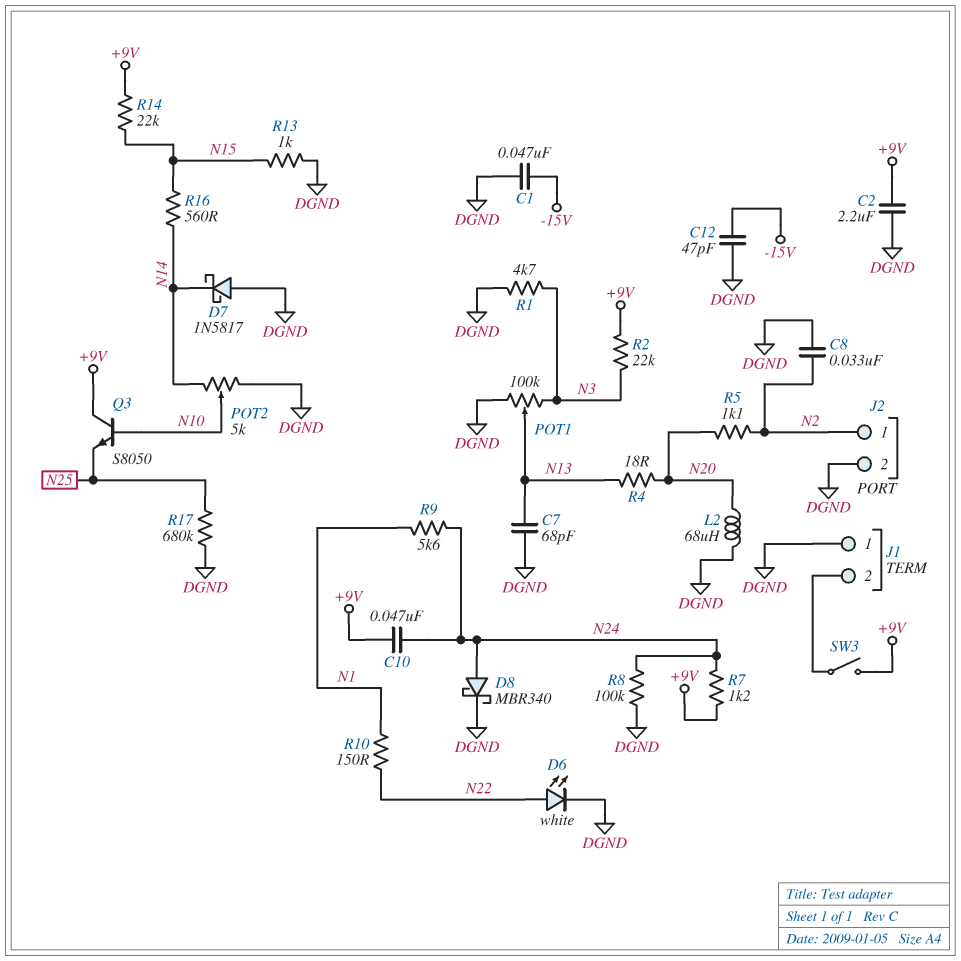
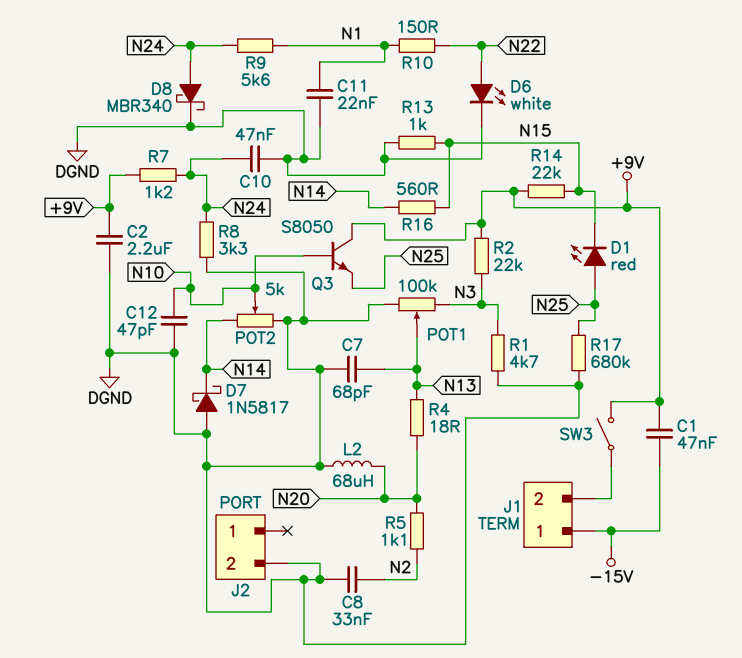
C1: 47nF (-15V, DGND) -> 47nF (+9V, -15V)
C10: 47nF (+9V, N24) -> 47nF (DGND, N24)
C11: none -> 22nF (DGND, N1)
C12: 47pF (-15V, DGND) -> 47pF (DGND, N10)
D1: none -> LED red (A N25, K N15)
J1 pin 1: DGND -> -15V
J2 pin 1: N2 -> none
R8: 100k (DGND, N24) -> 3.3k (DGND, N24)

